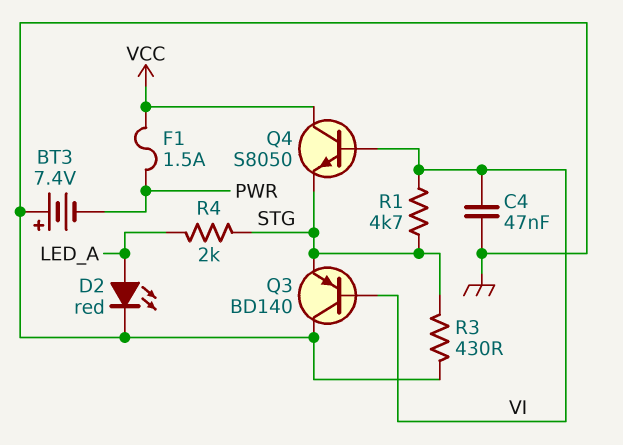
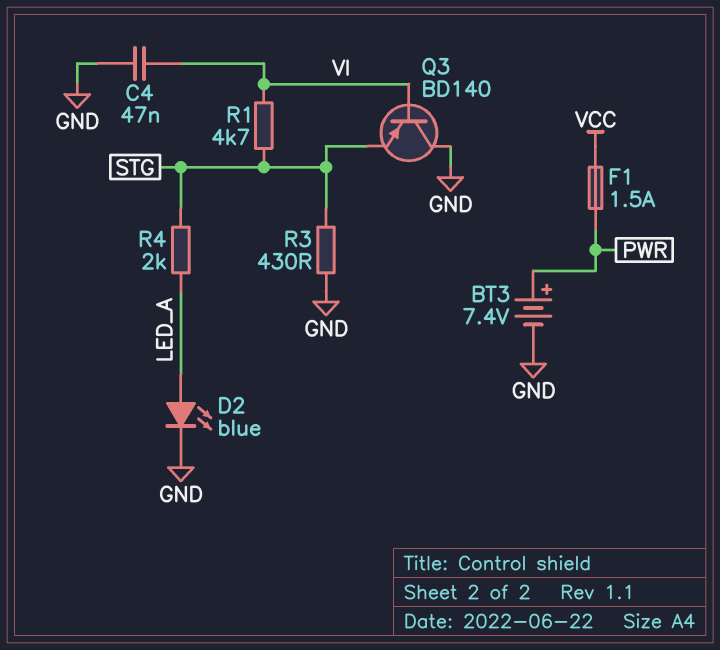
BT3: 7.4V (plus GND, minus PWR) -> 7.4V (plus PWR, minus GND)
D2: LED red (A LED_A, K GND) -> LED blue (A LED_A, K GND)
Q4: NPN S8050 (B VI, C VCC, E STG) -> none

